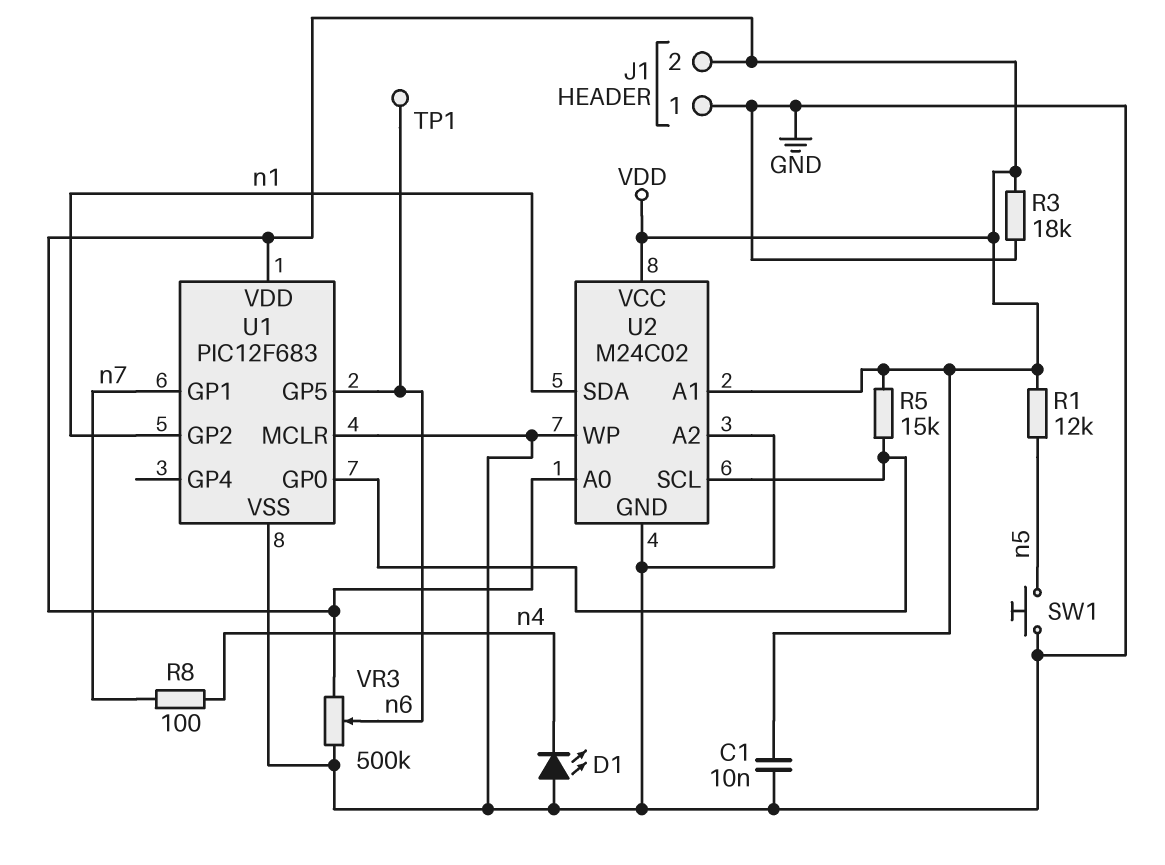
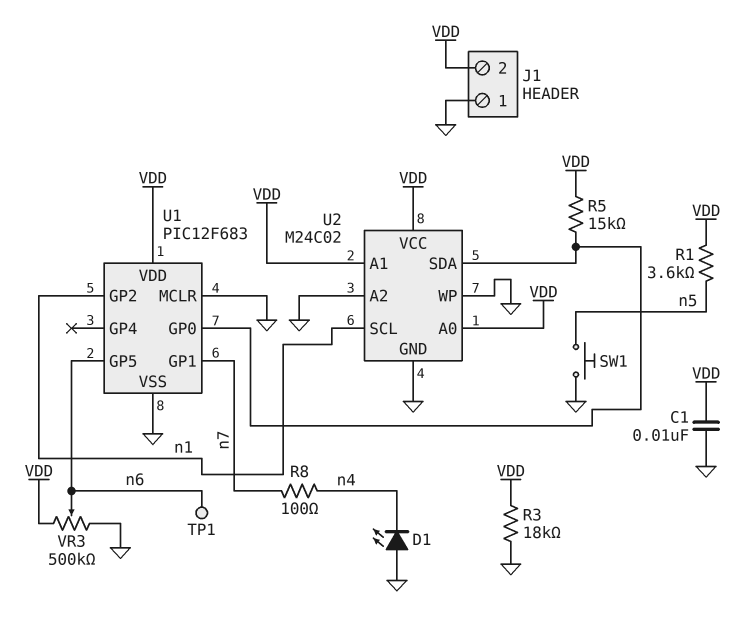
R1: 12k (VDD, n5) -> 3.6k (VDD, n5)
U2 pin SCL: U1/GP0 -> n1
U2 pin SDA: n1 -> U1/GP0

